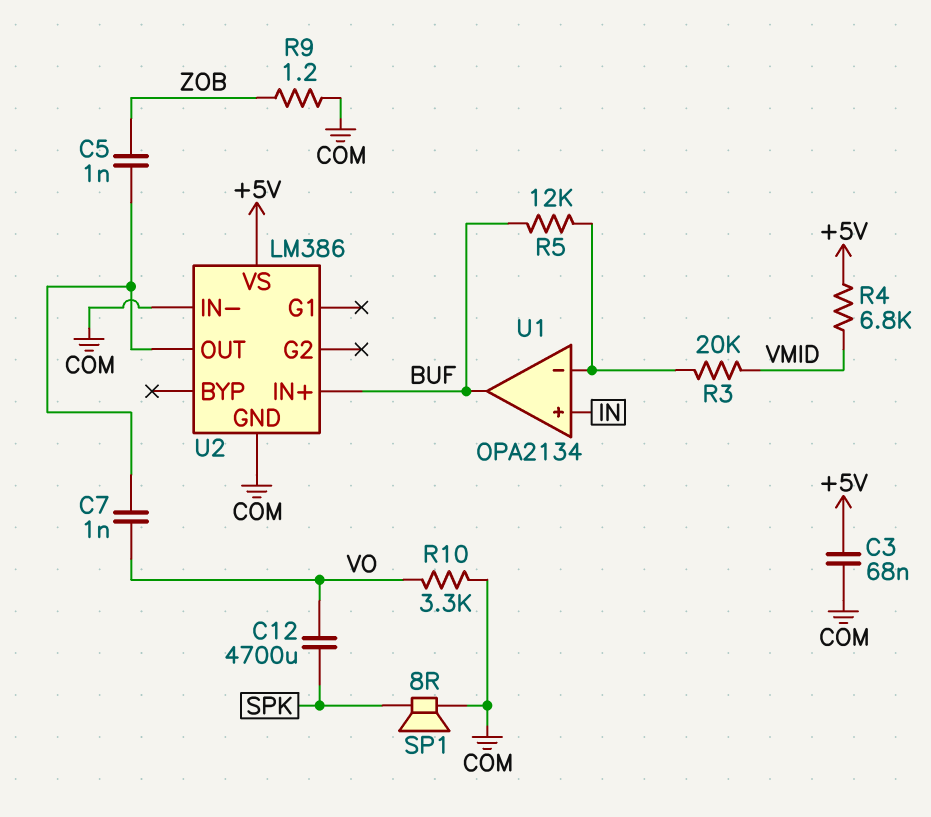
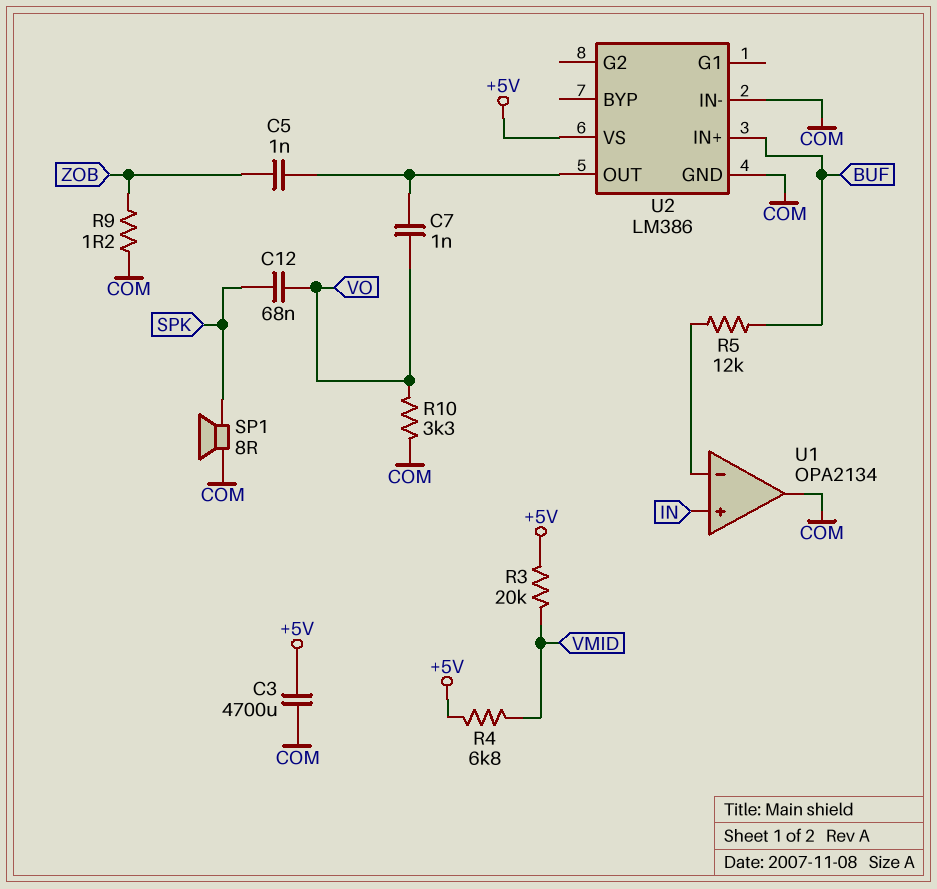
C3: 68nF (+5V, COM) -> 4700uF (+5V, COM)
C12: 4700uF (SPK, VO) -> 68nF (SPK, VO)
R3: 20k (U1/in-, VMID) -> 20k (+5V, VMID)
U1 pin out: BUF -> COM

